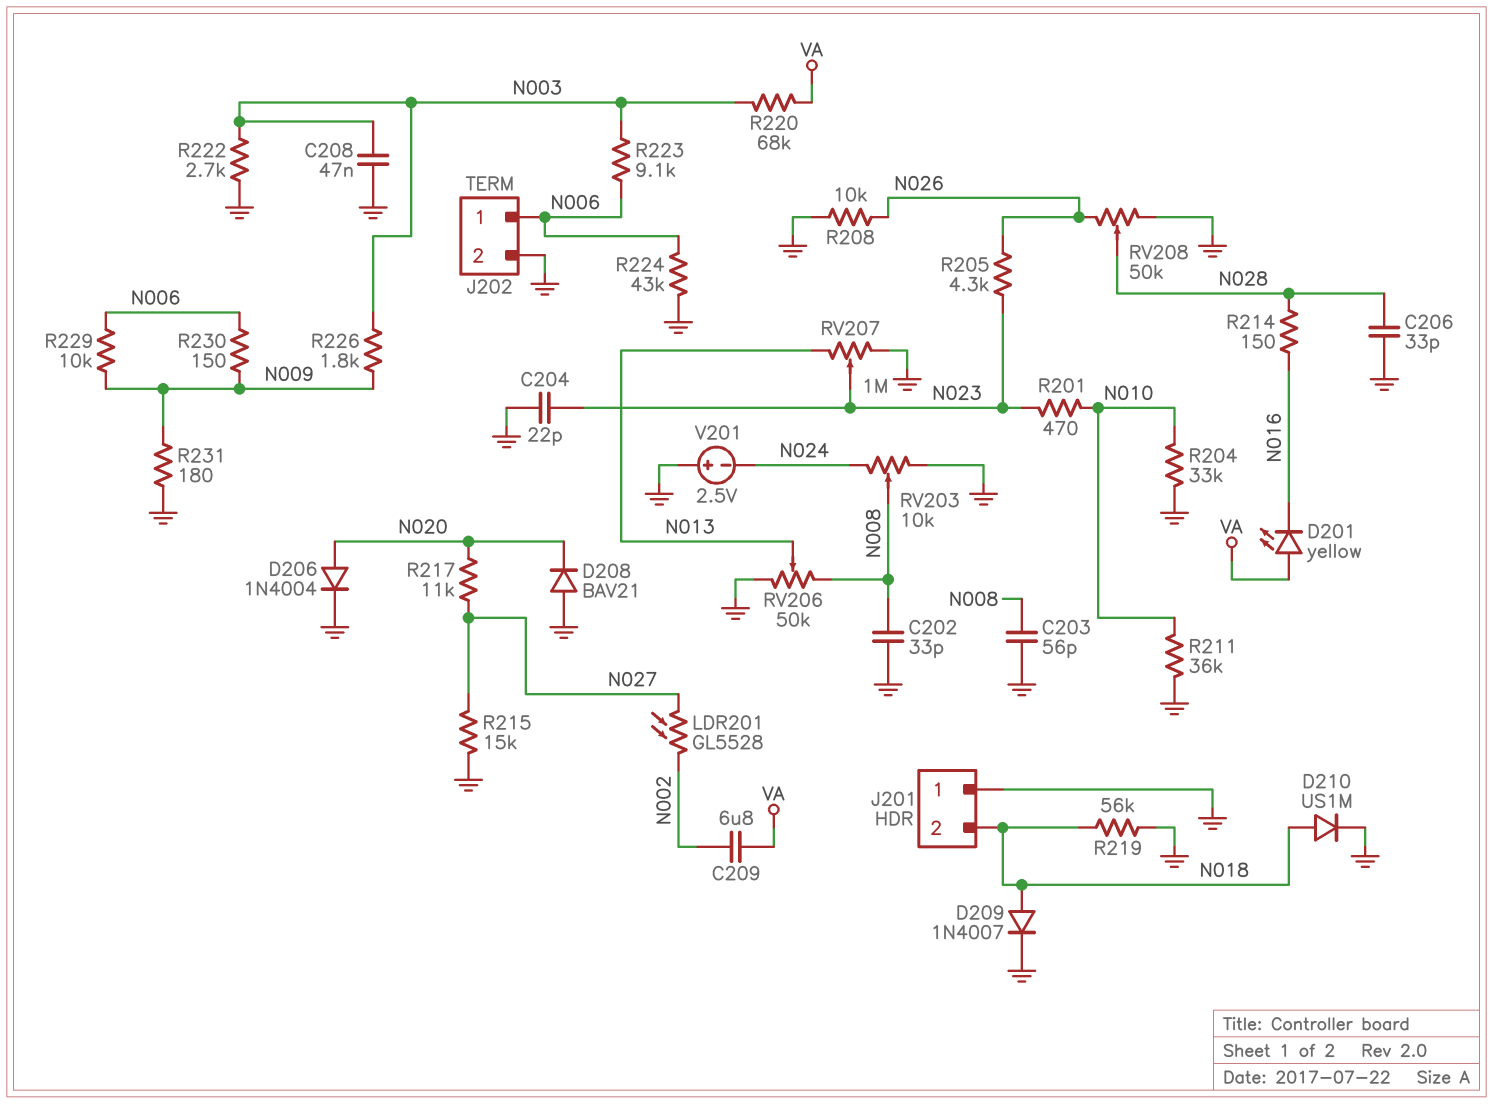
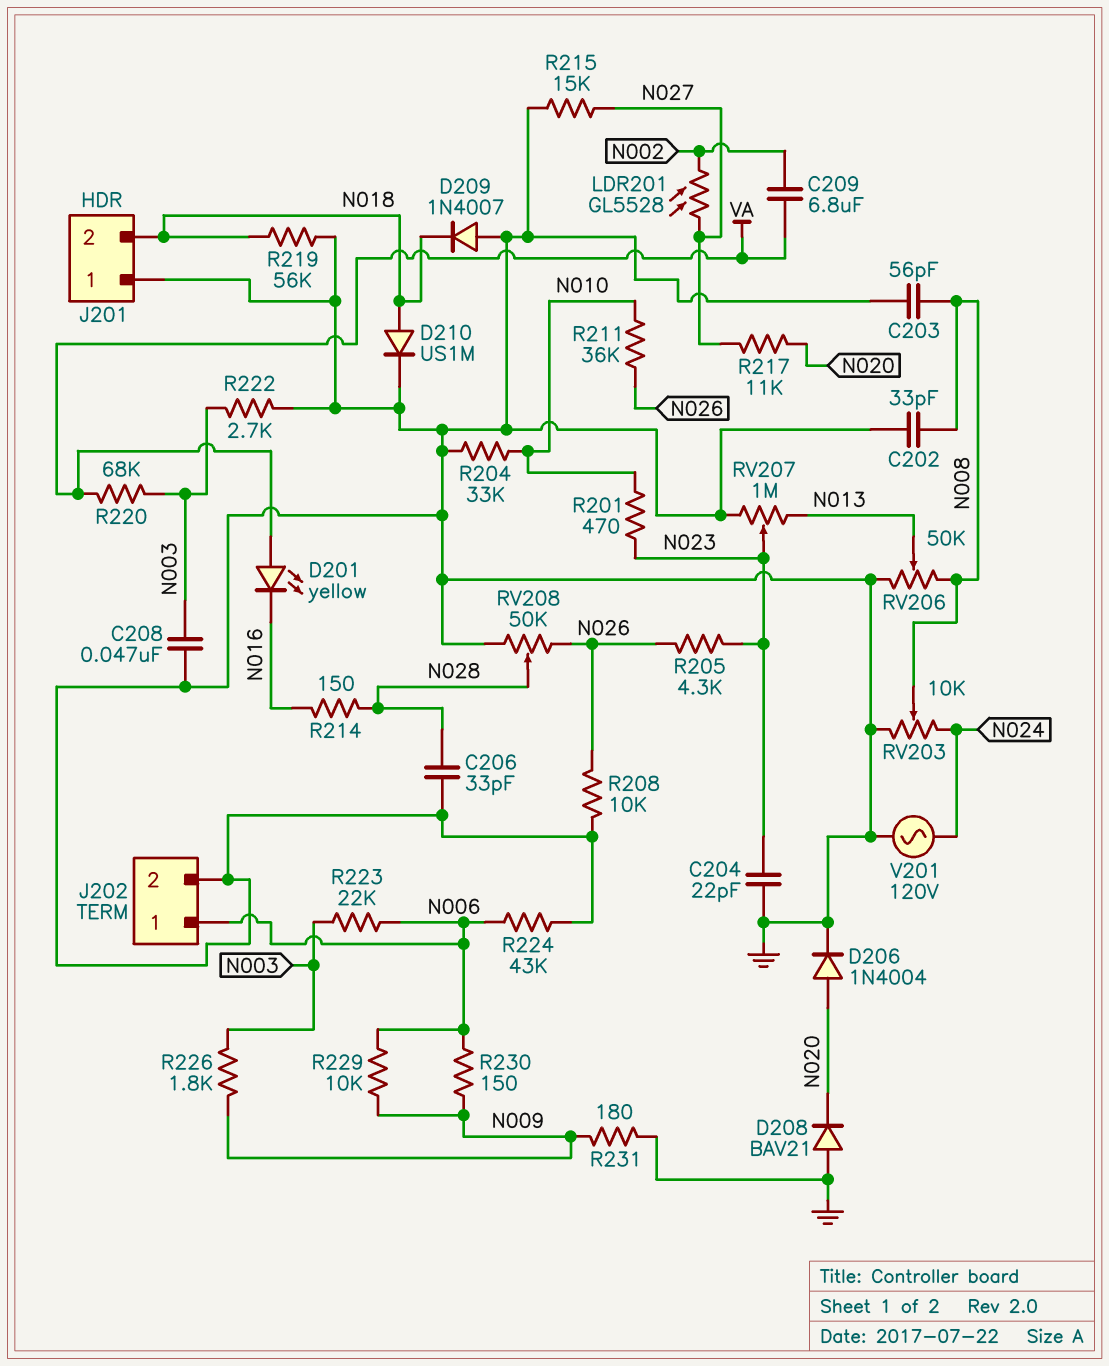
D209: diode 1N4007 (A N018, K GND) -> diode 1N4007 (A GND, K N018)
R211: 36k (GND, N010) -> 36k (N010, N026)
R223: 9.1k (N003, N006) -> 22k (N003, N006)
V201: 2.5V (plus GND, minus N024) -> AC 120V (GND, N024)

